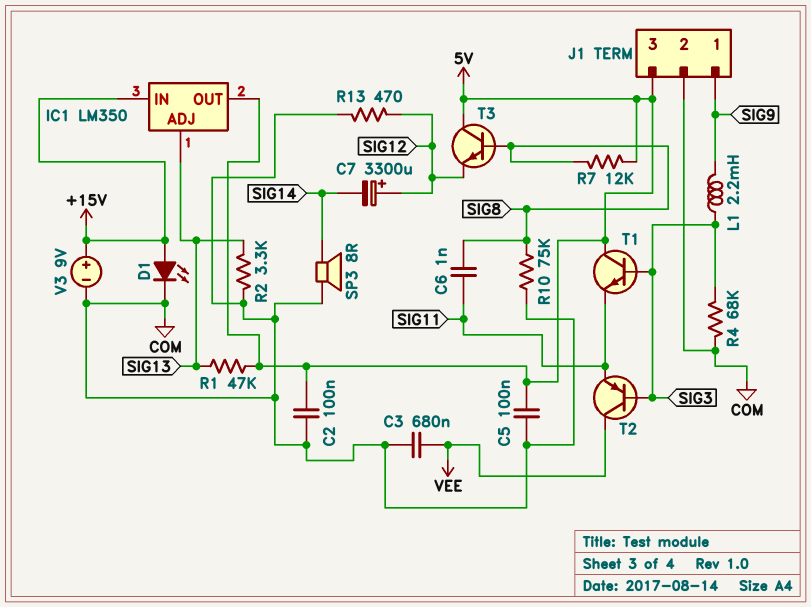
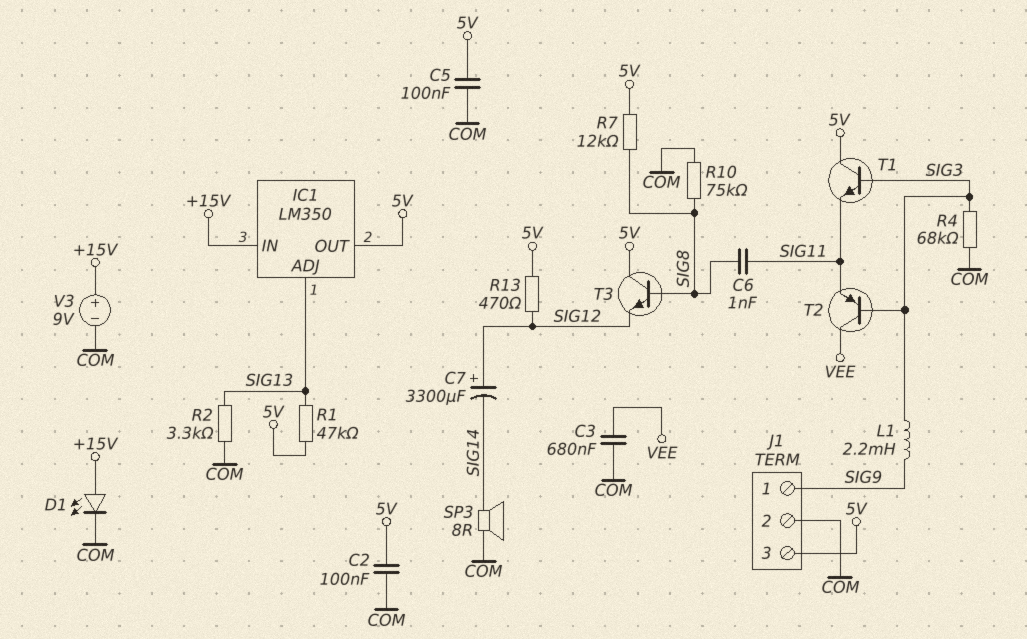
R13: 470 (COM, SIG12) -> 470 (5V, SIG12)

